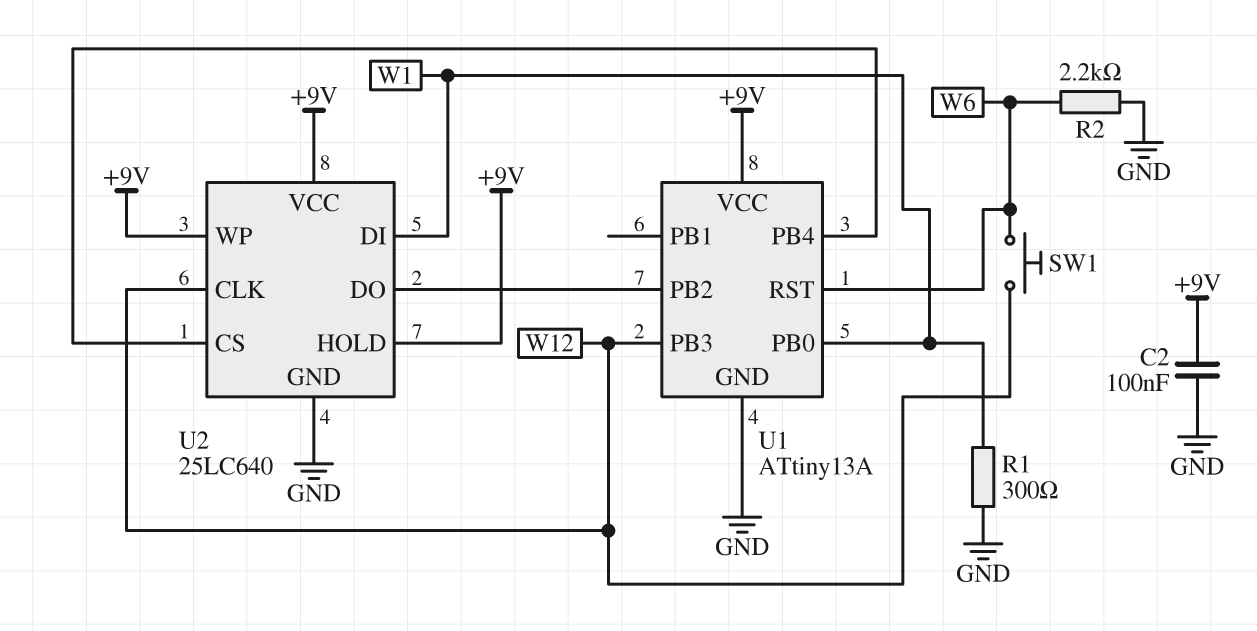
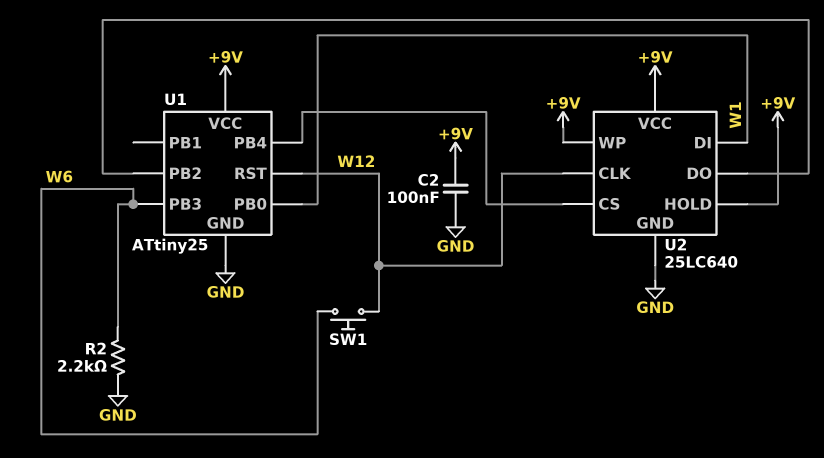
R1: 300 (GND, W1) -> none
U1: ATtiny13A -> ATtiny25
U1 pin PB3: W12 -> W6
U1 pin RST: W6 -> W12

